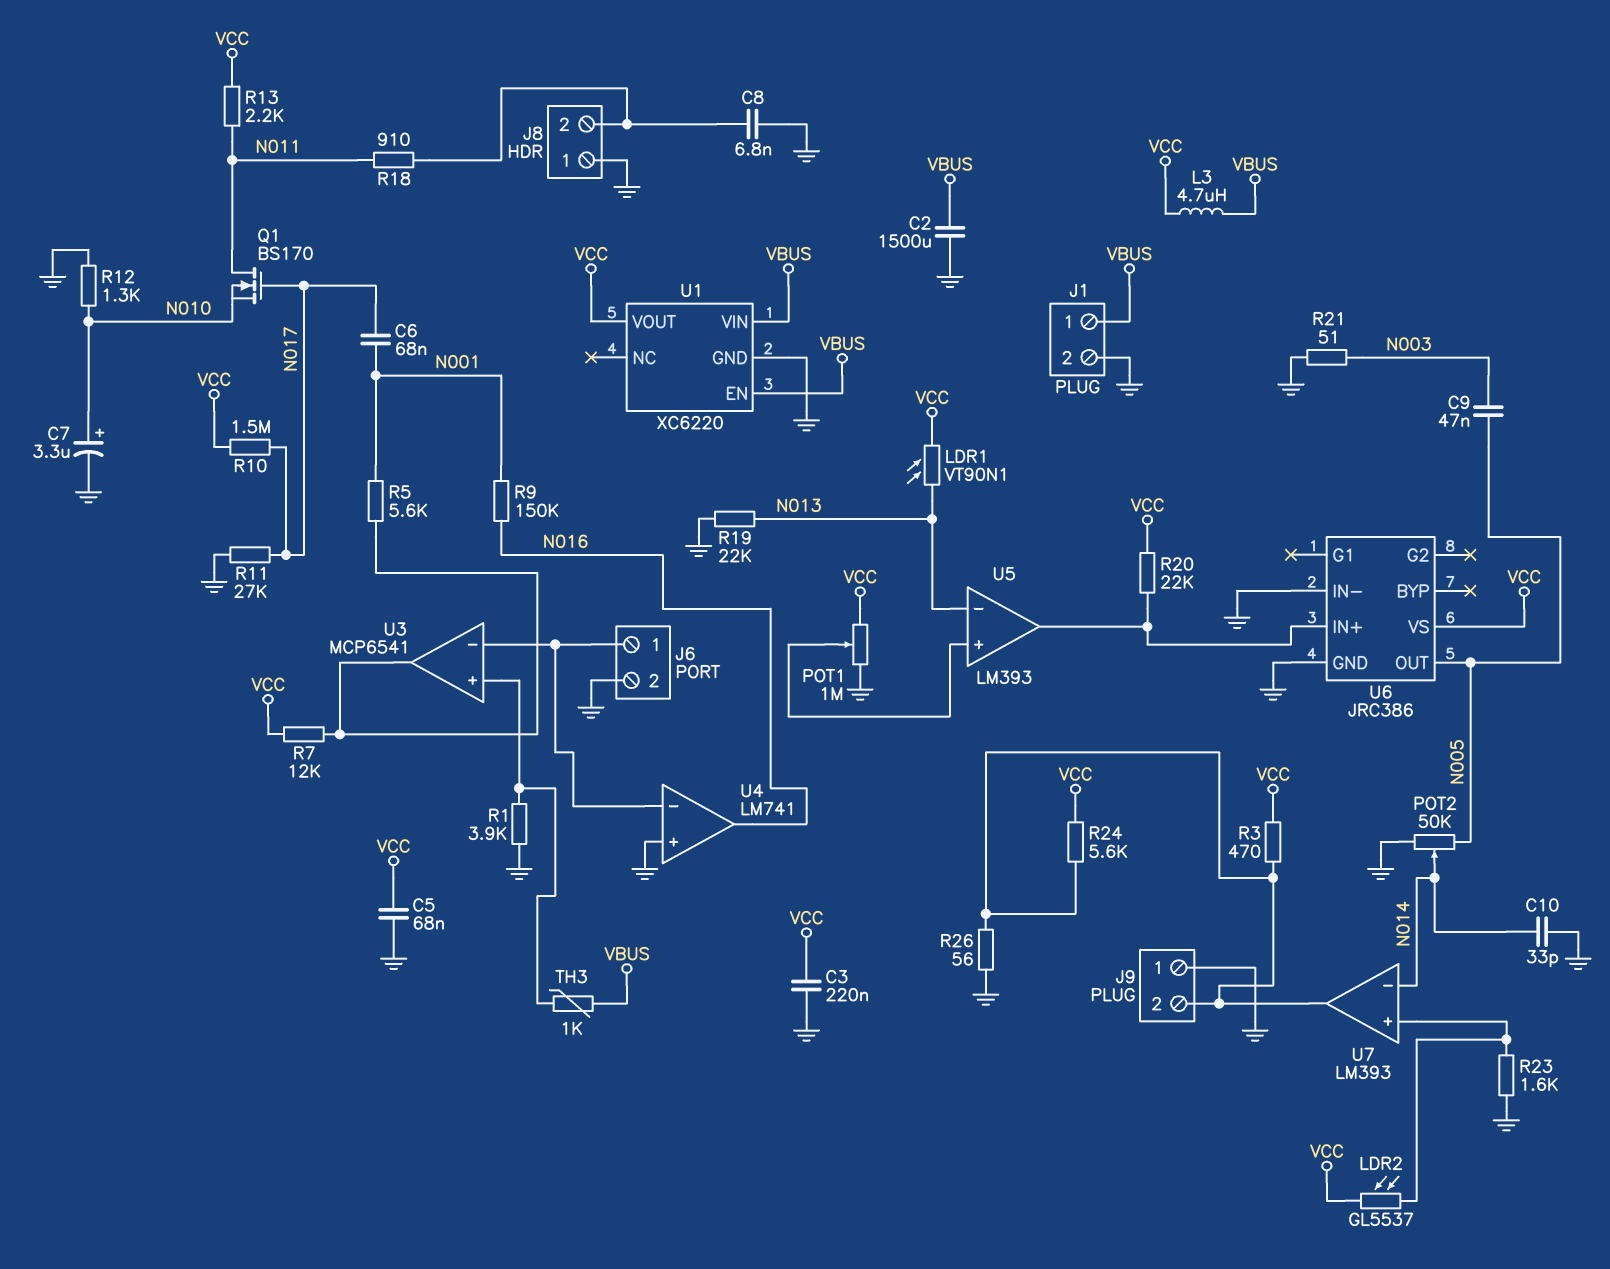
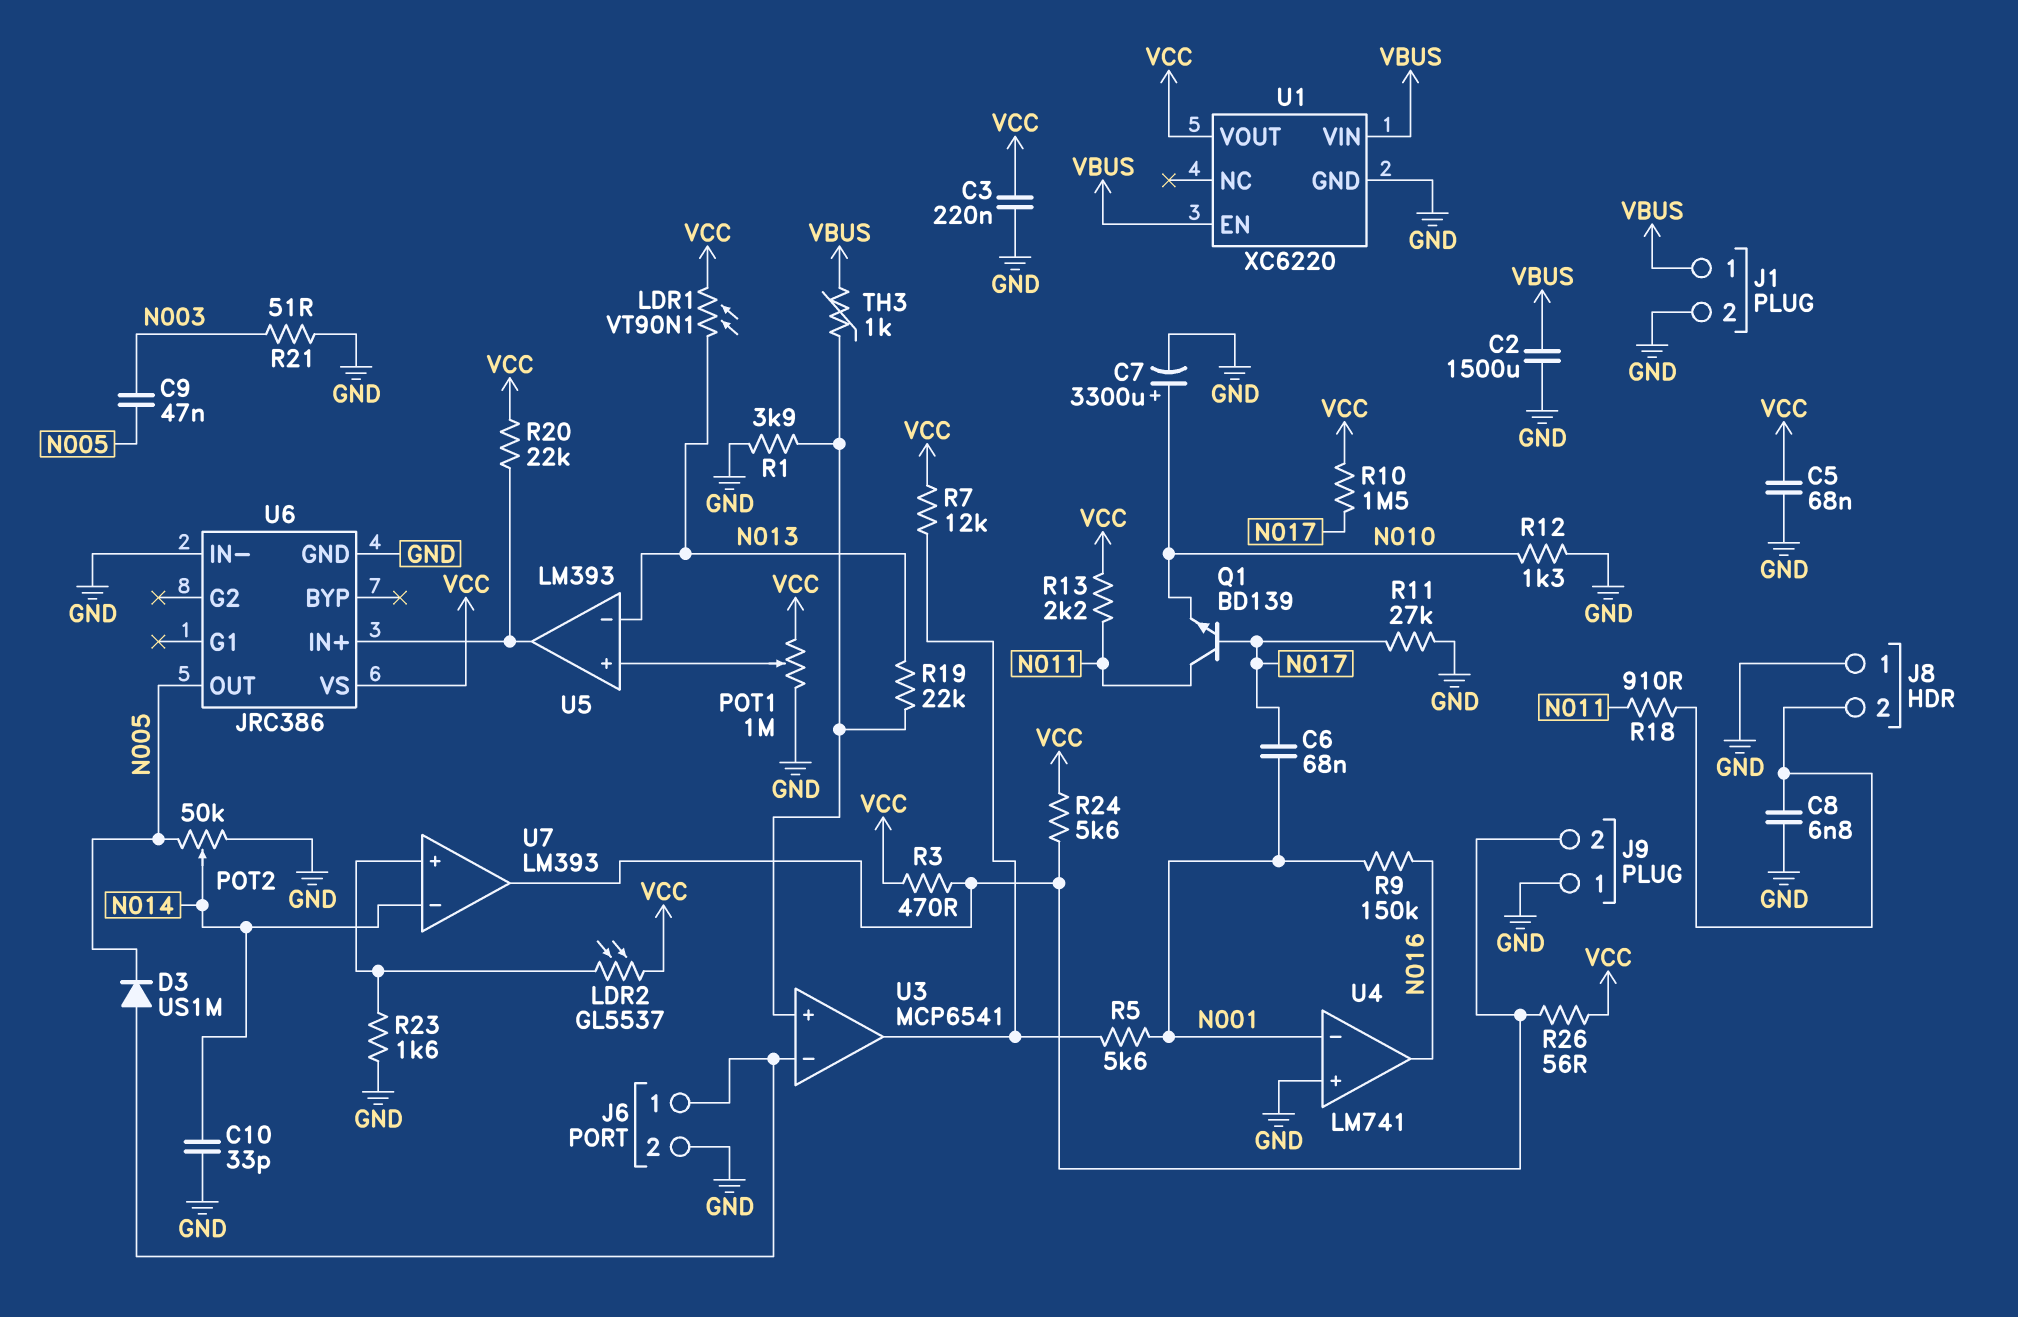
C7: 3.3uF (plus N010, minus GND) -> 3300uF (plus N010, minus GND)
D3: none -> diode US1M (A J6/1, K N005)
L3: 4.7uH (VBUS, VCC) -> none
Q1: NMOS BS170 (G N017, D N011, S N010) -> NPN BD139 (B N017, C N011, E N010)
R19: 22k (GND, N013) -> 22k (N013, U3/in+)
R26: 56 (GND, J9/2) -> 56 (J9/2, VCC)
U4 pin in-: J6/1 -> N001

